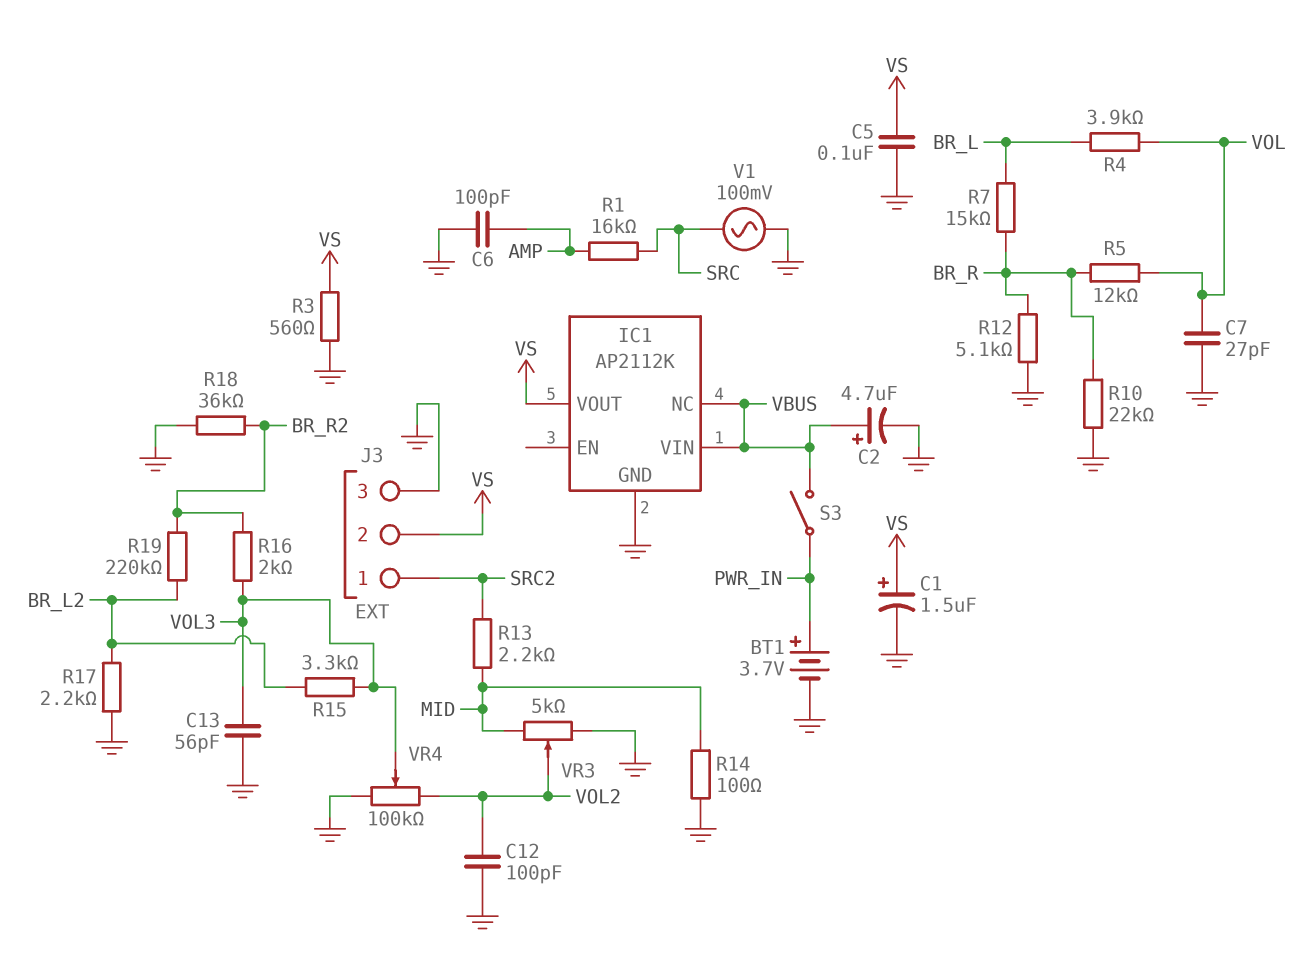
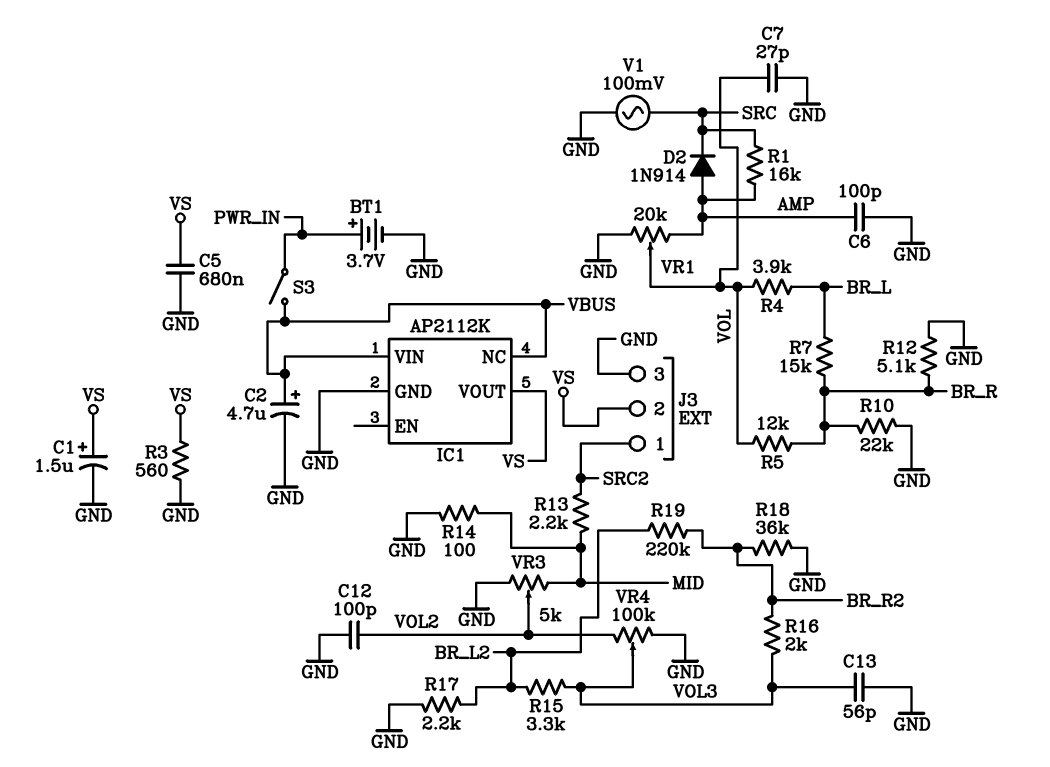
C5: 100nF (GND, VS) -> 680nF (GND, VS)
D2: none -> diode 1N914 (A AMP, K SRC)
VR1: none -> 20k (AMP, GND, wiper VOL)

